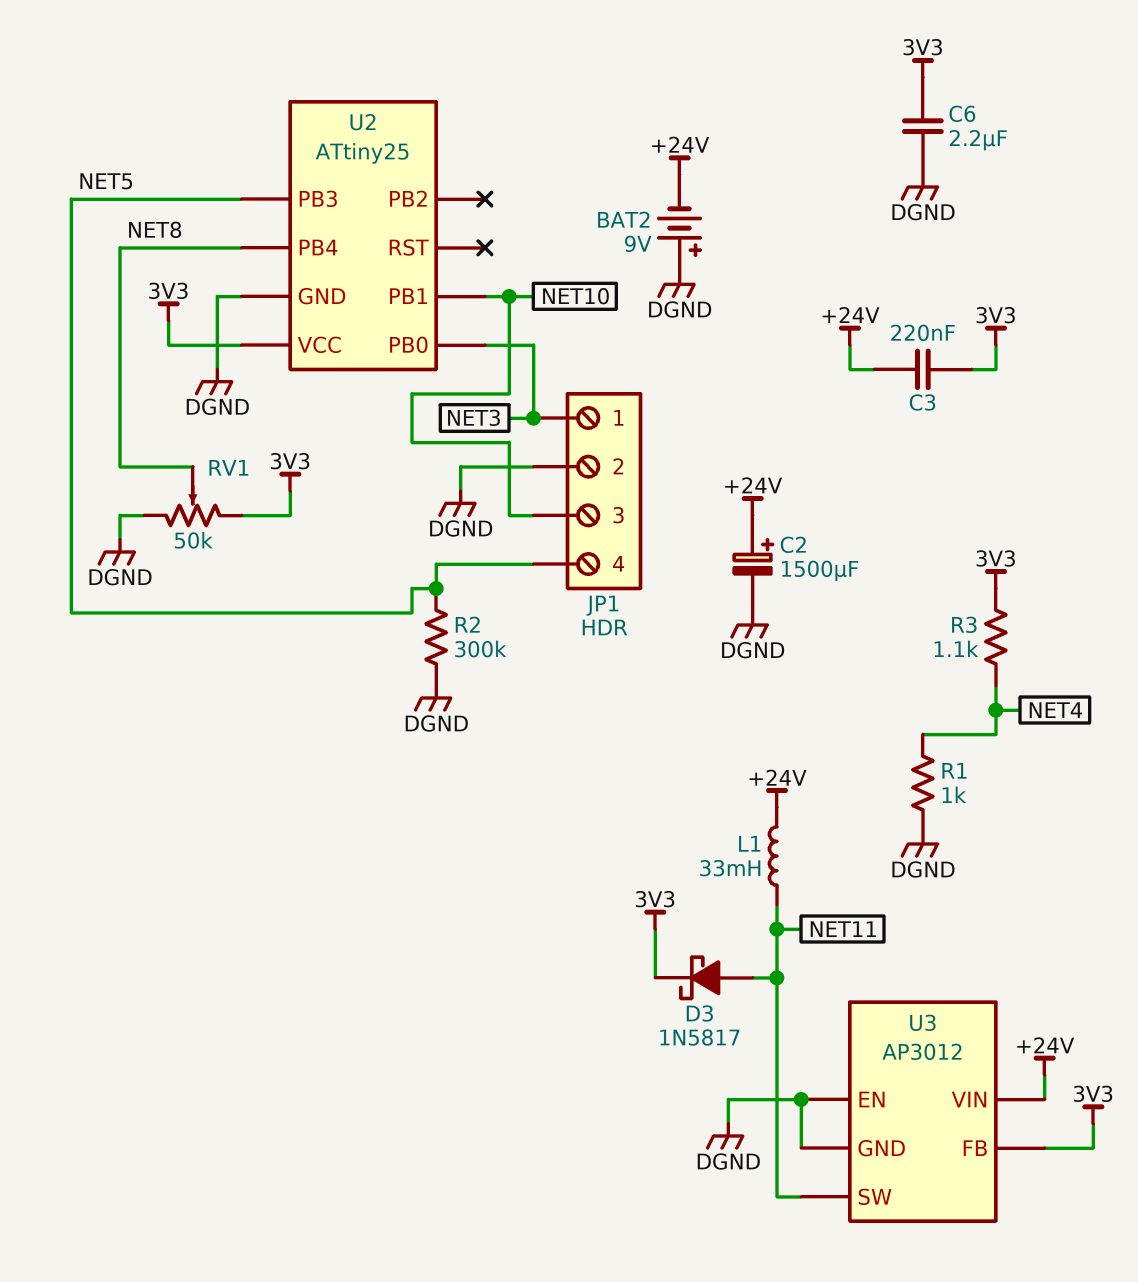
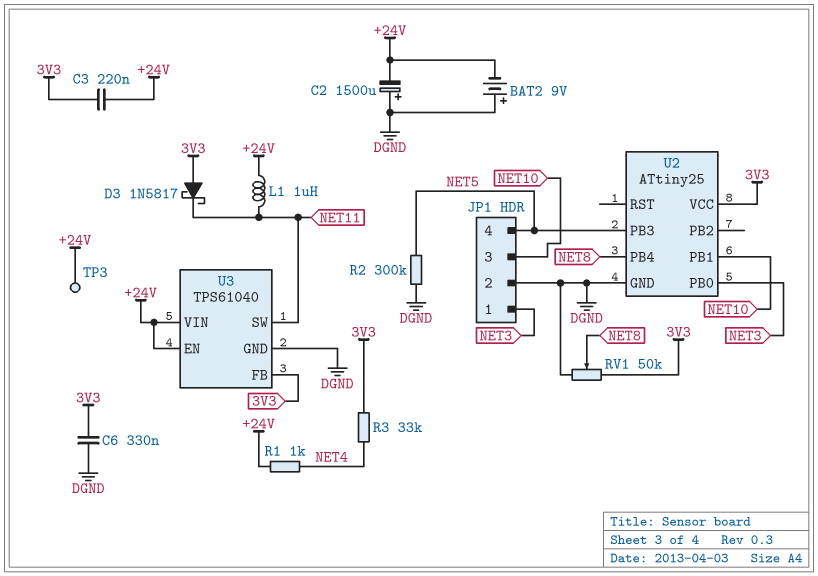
C2: 1500uF (plus +24V, minus DGND) -> 1500uF (plus DGND, minus +24V)
C6: 2.2uF (3V3, DGND) -> 330nF (3V3, DGND)
D3: schottky 1N5817 (A NET11, K 3V3) -> schottky 1N5817 (A 3V3, K NET11)
L1: 33mH (+24V, NET11) -> 1uH (+24V, NET11)
R1: 1k (DGND, NET4) -> 1k (+24V, NET4)
R3: 1.1k (3V3, NET4) -> 33k (3V3, NET4)
TP3: none -> test point (+24V)
U3: AP3012 -> TPS61040
U3 pin EN: DGND -> +24V

